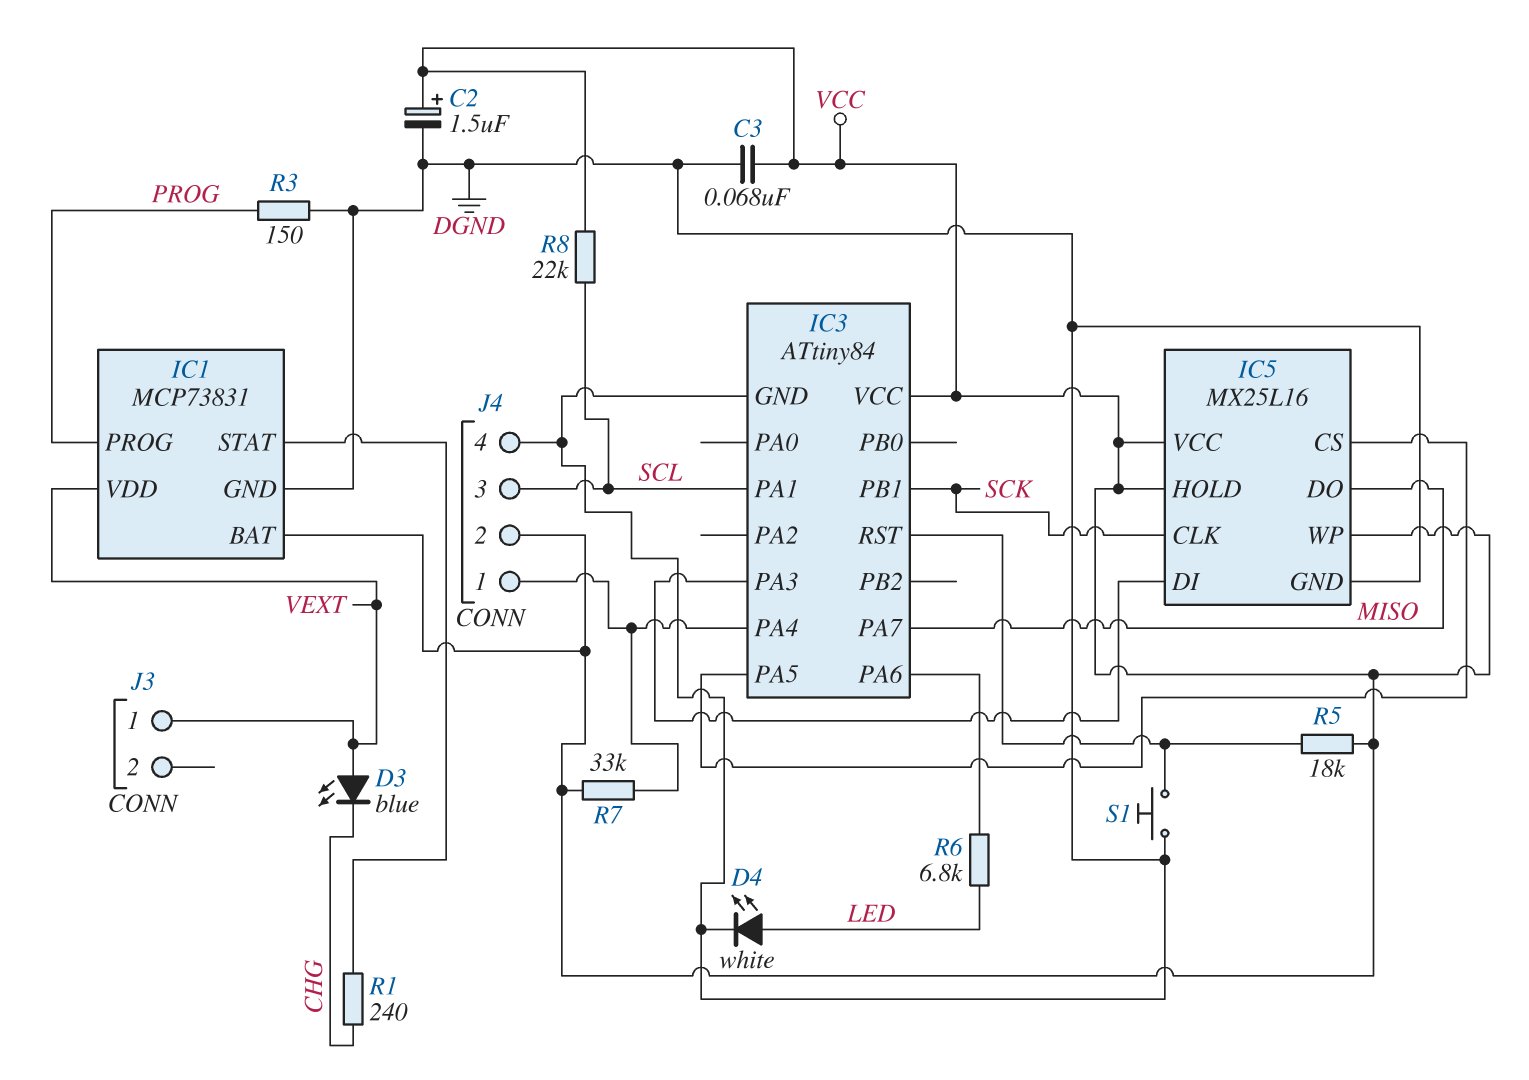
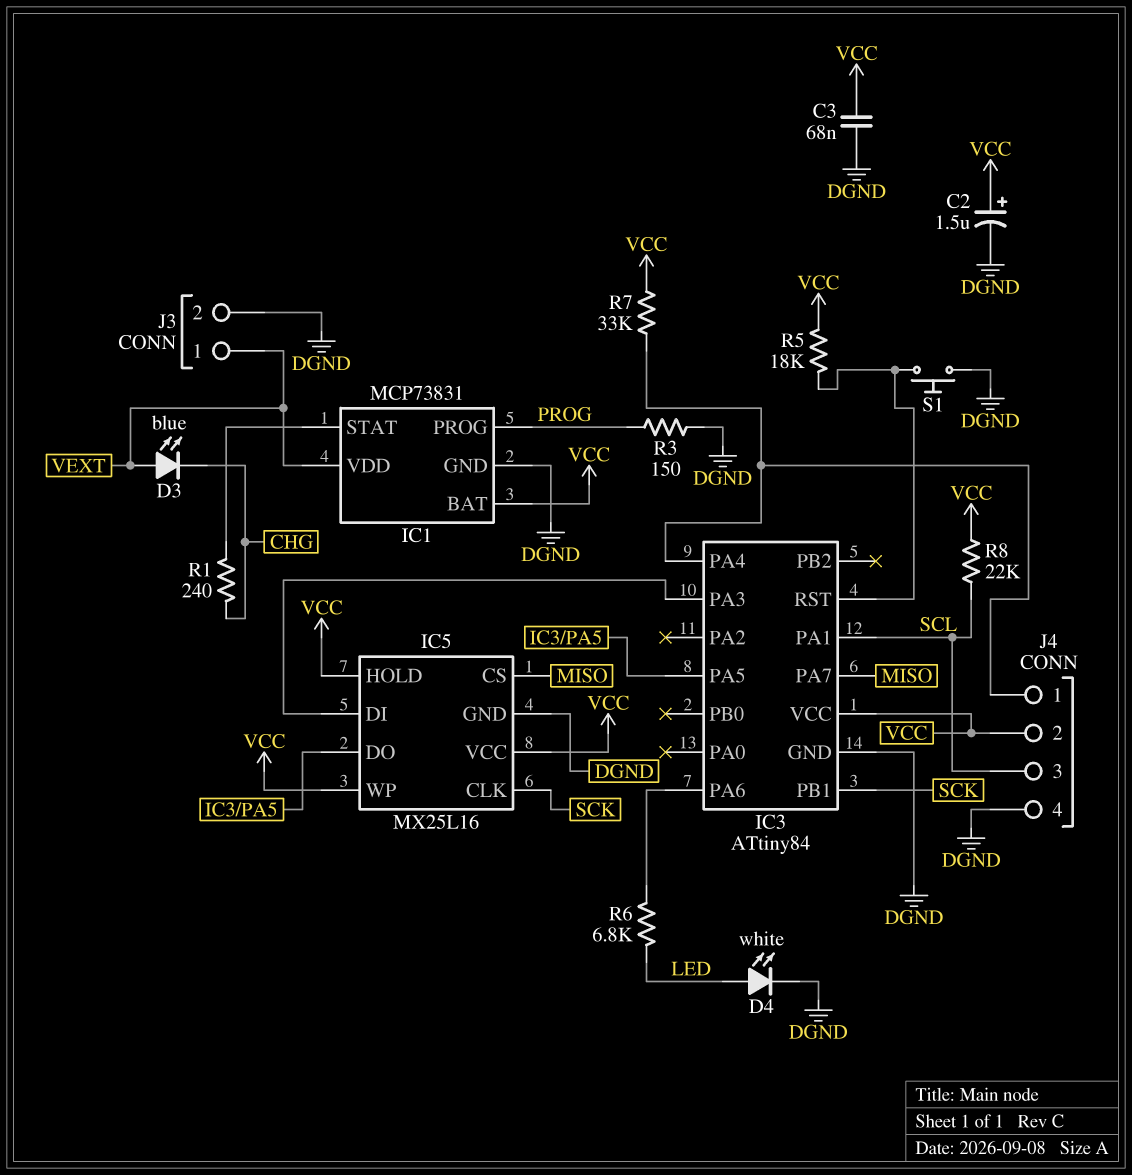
IC5 pin CS: IC3/PA5 -> MISO
IC5 pin DO: MISO -> IC3/PA5
J3 pin 2: none -> DGND

